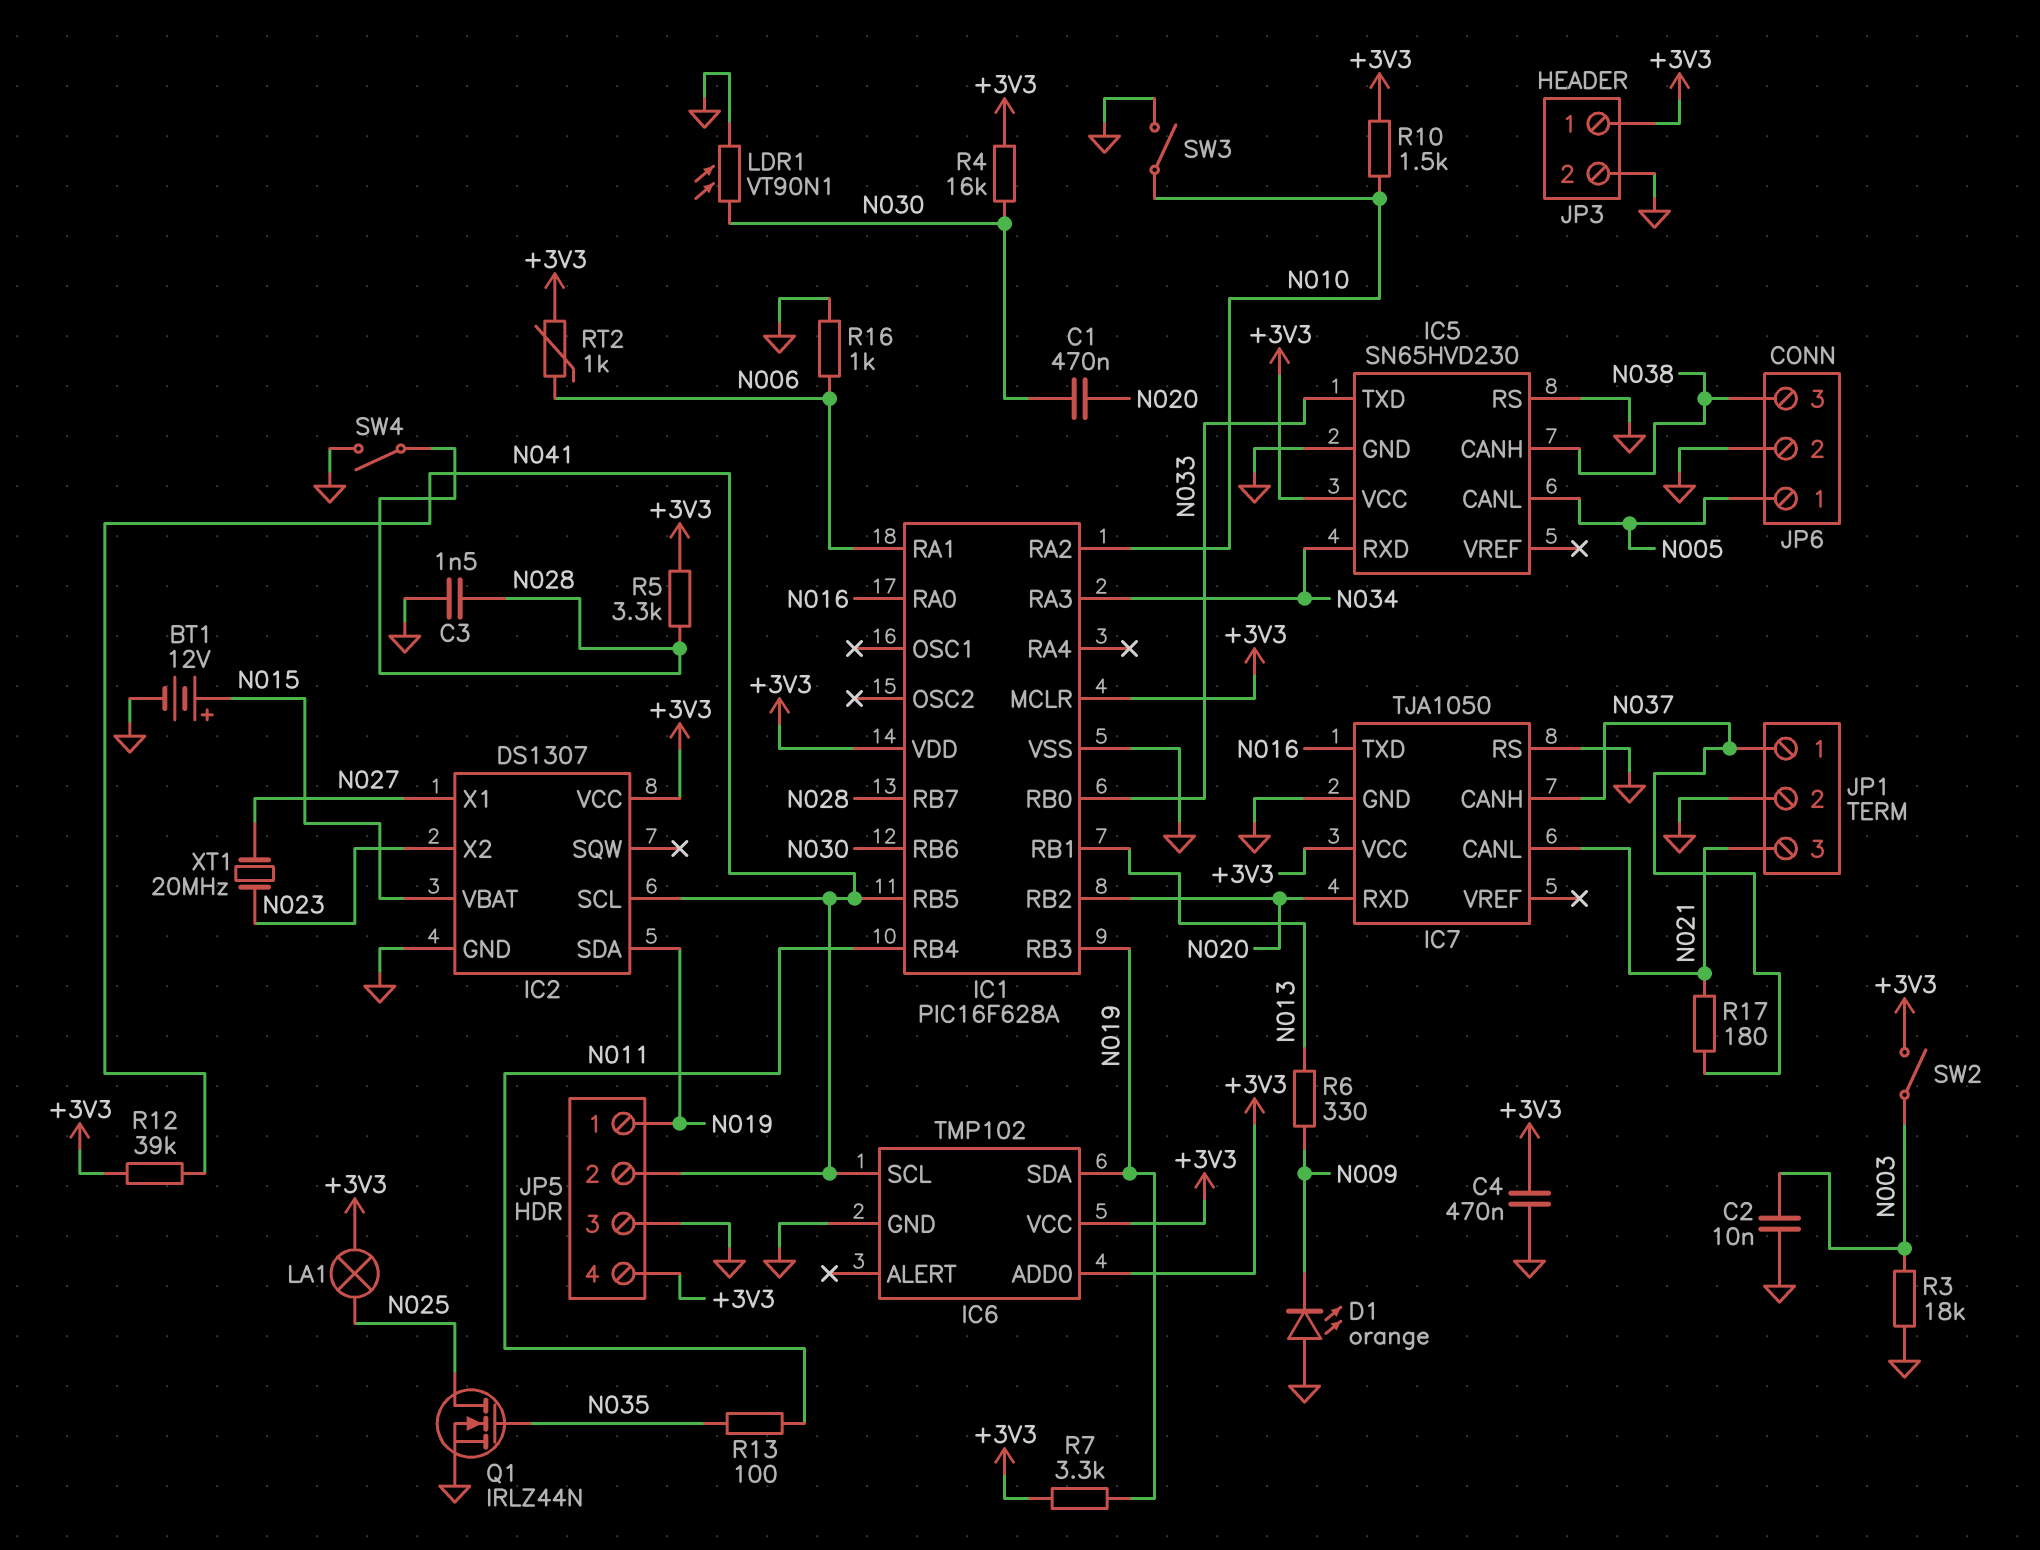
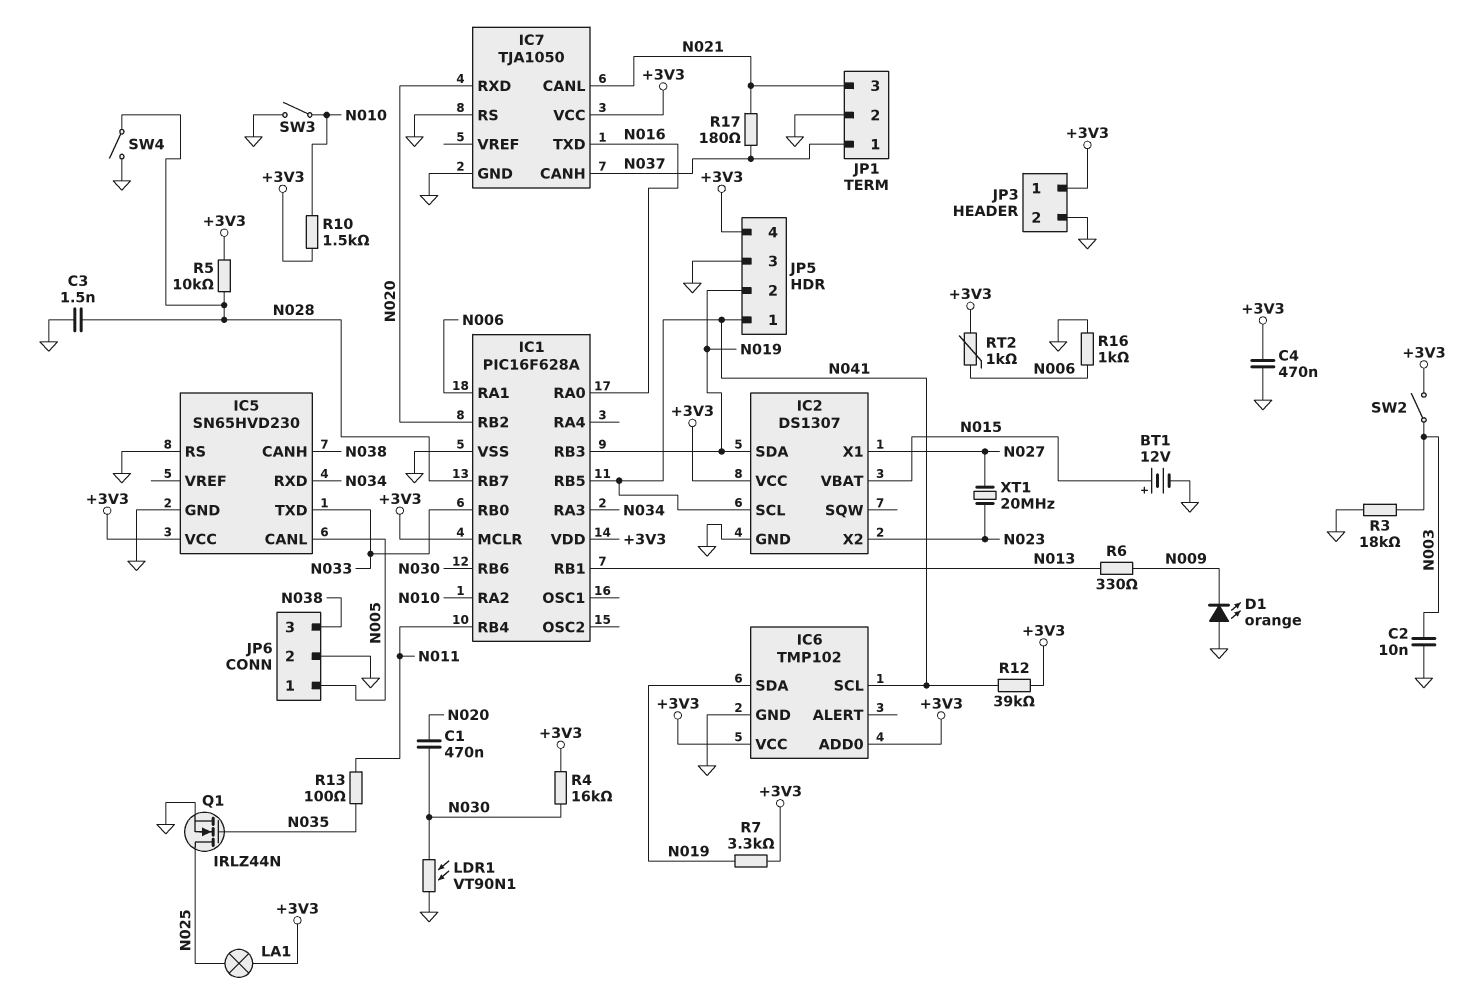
JP5 pin 1: N019 -> N041
JP5 pin 2: N041 -> N019
R5: 3.3k (+3V3, N028) -> 10k (+3V3, N028)

